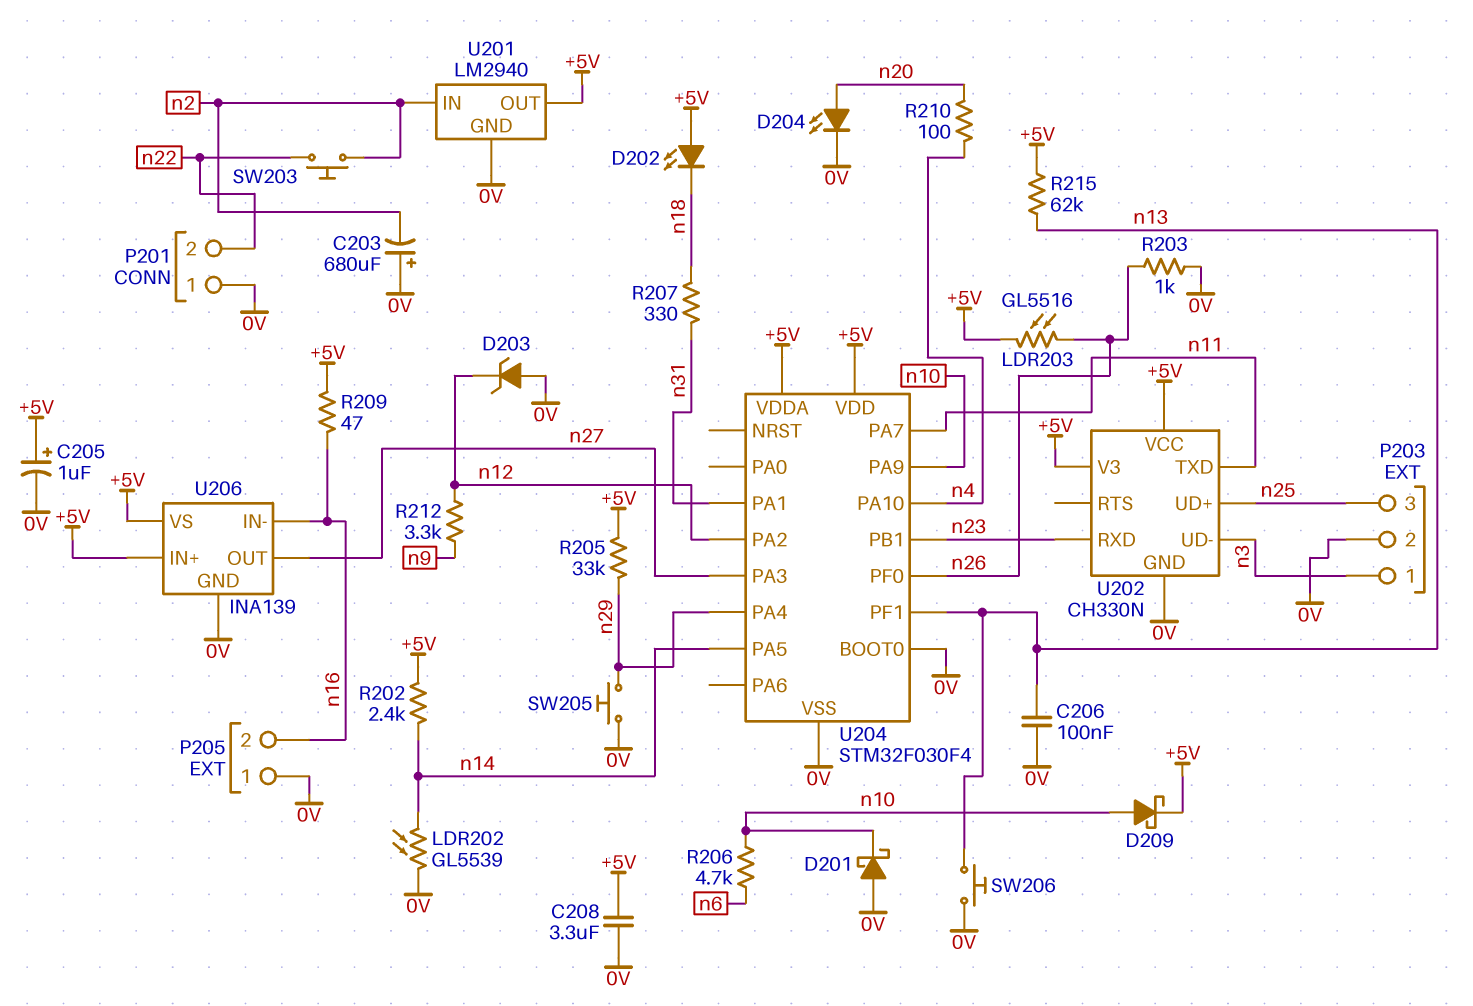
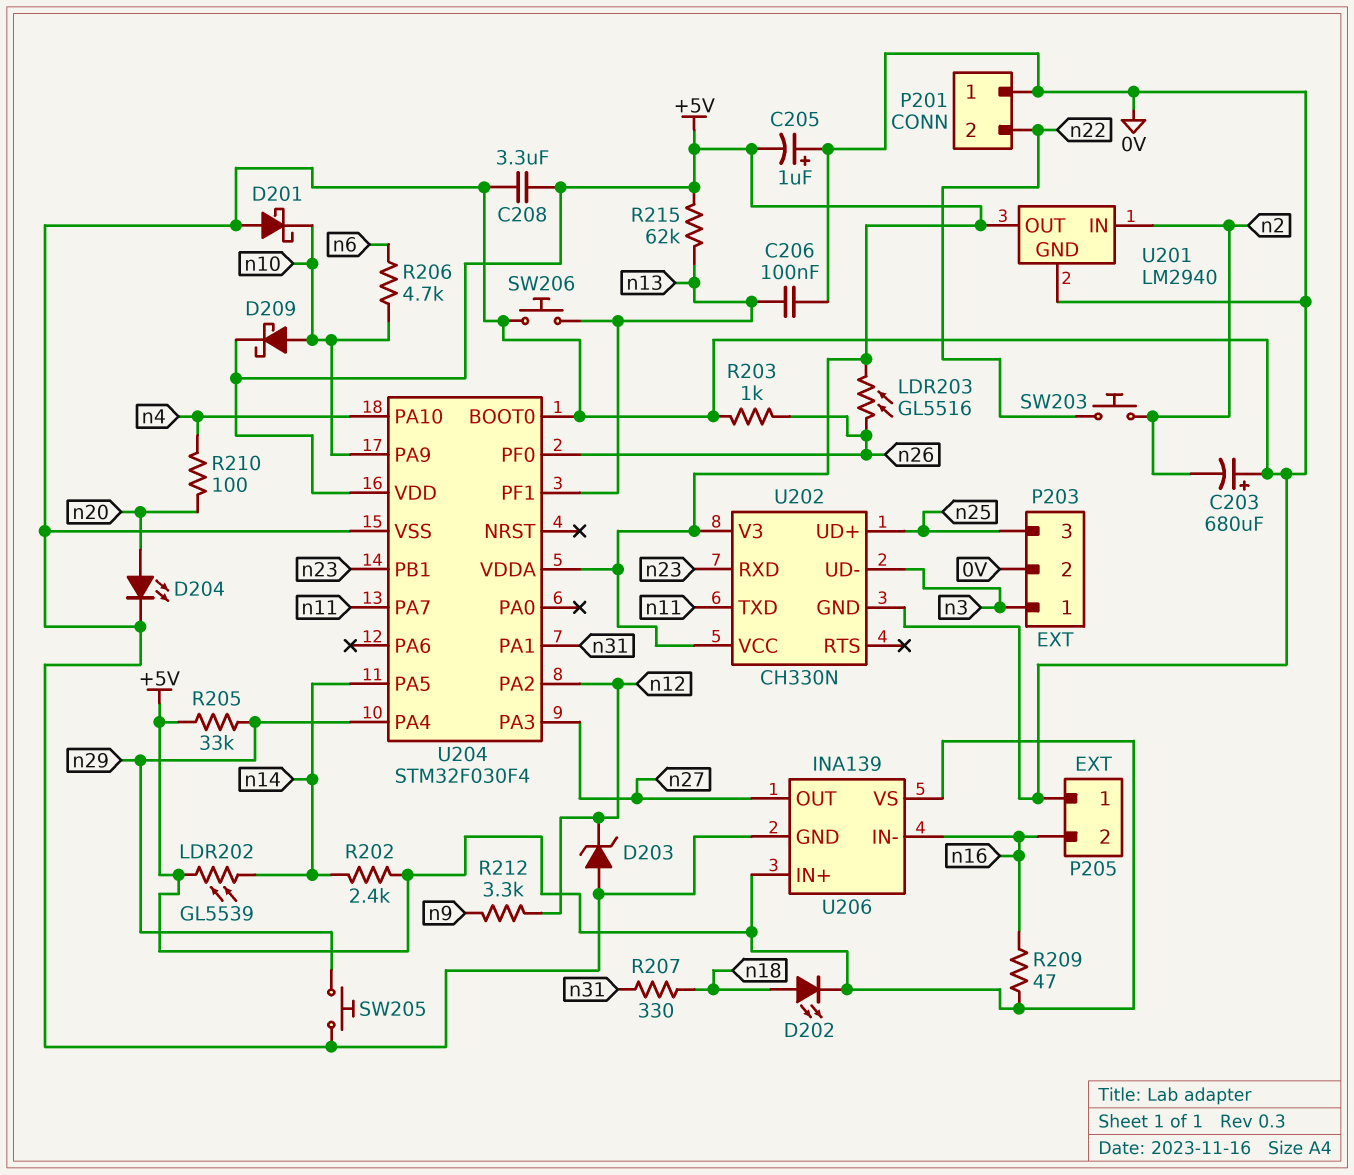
C205: 1uF (plus +5V, minus 0V) -> 1uF (plus 0V, minus +5V)
D202: LED (A +5V, K n18) -> LED (A n18, K +5V)
LDR202: GL5539 (0V, n14) -> GL5539 (+5V, n14)

